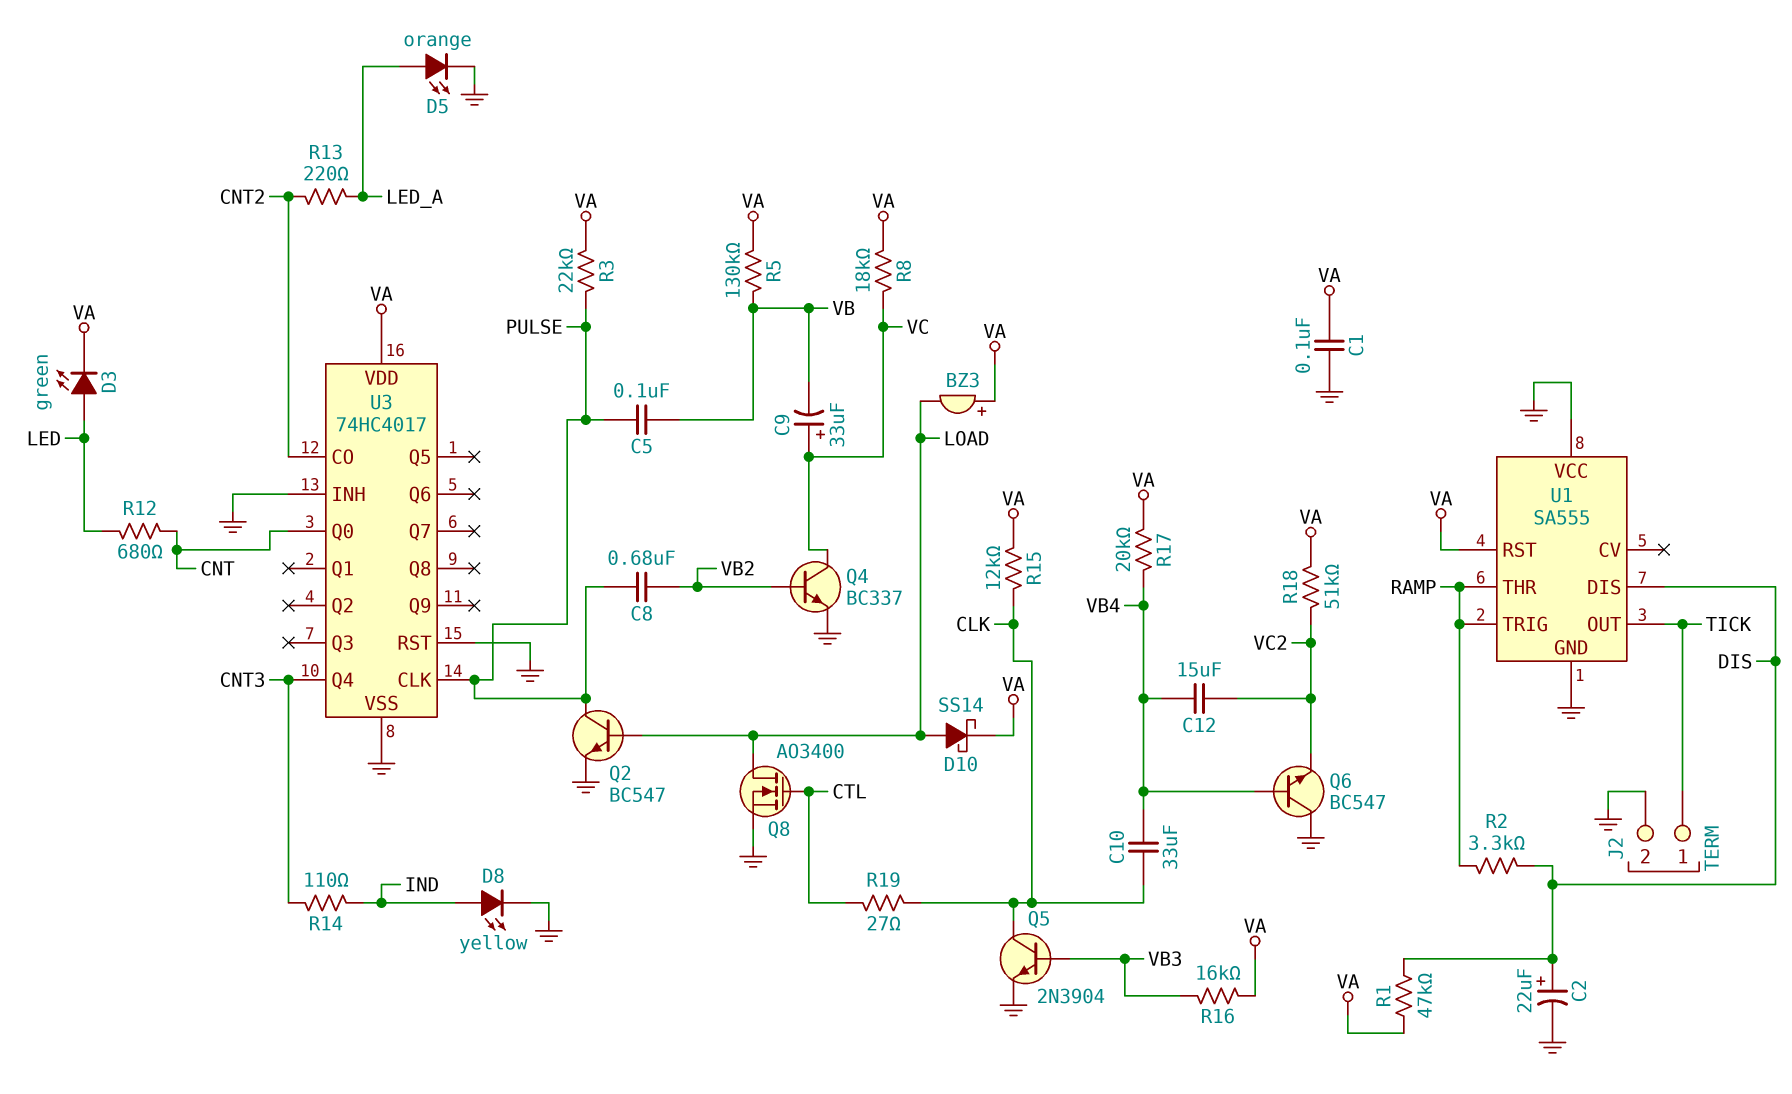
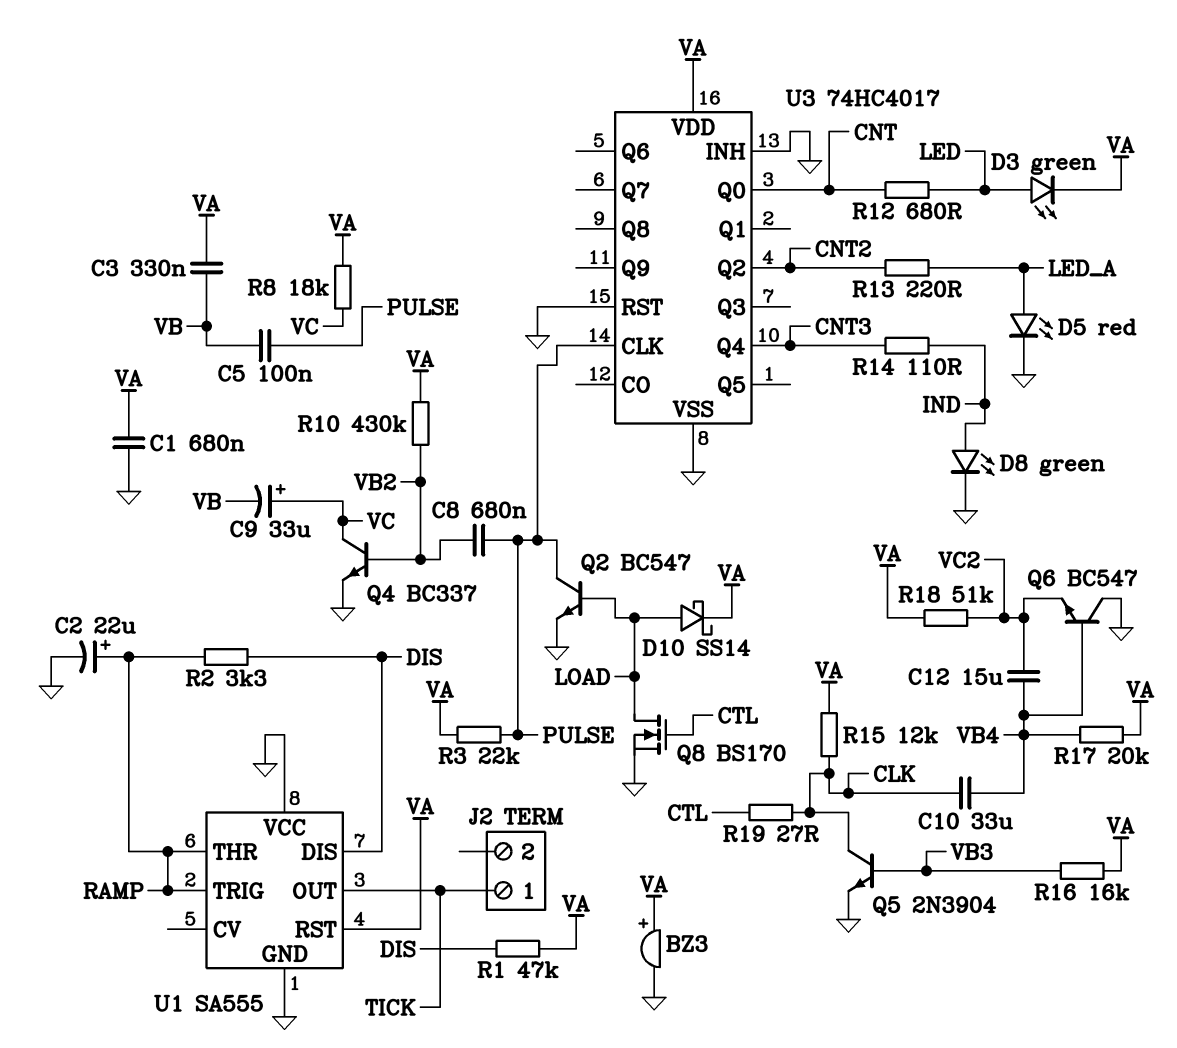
BZ3: buzzer (plus VA, minus LOAD) -> buzzer (plus VA, minus GND)
C1: 100nF (GND, VA) -> 680nF (GND, VA)
C2: 22uF (plus DIS, minus GND) -> 22uF (plus RAMP, minus GND)
C3: none -> 330nF (VA, VB)
D5: LED orange (A LED_A, K GND) -> LED red (A LED_A, K GND)
D8: LED yellow (A IND, K GND) -> LED green (A IND, K GND)
J2 pin 2: GND -> none
Q8: NMOS AO3400 (G CTL, D LOAD, S GND) -> NMOS BS170 (G CTL, D LOAD, S GND)
R5: 130k (VA, VB) -> none
R10: none -> 430k (VA, VB2)
U3 pin CO: CNT2 -> none
U3 pin Q2: none -> CNT2

